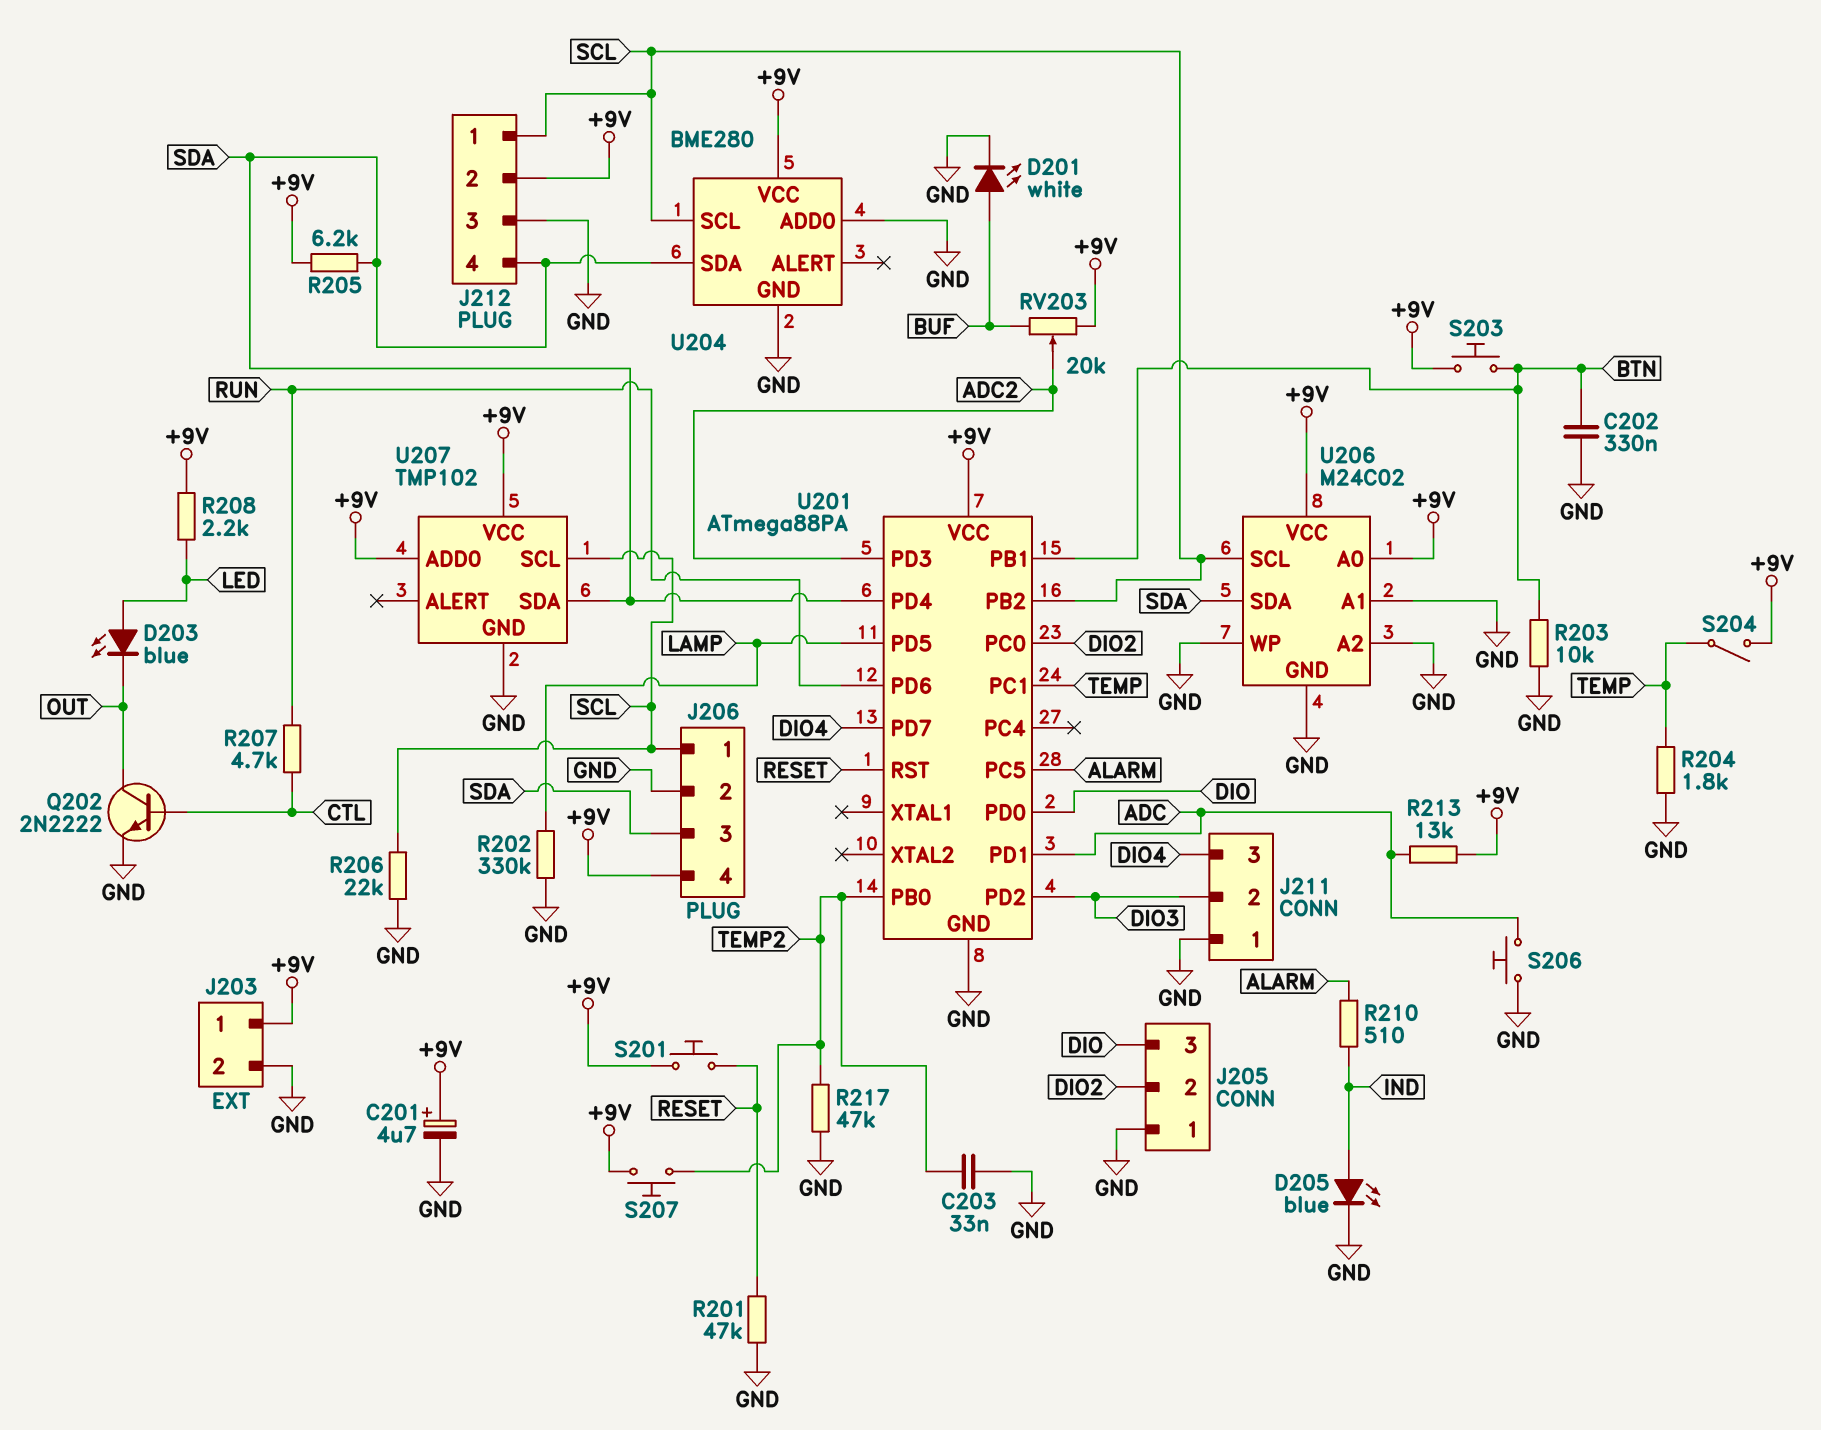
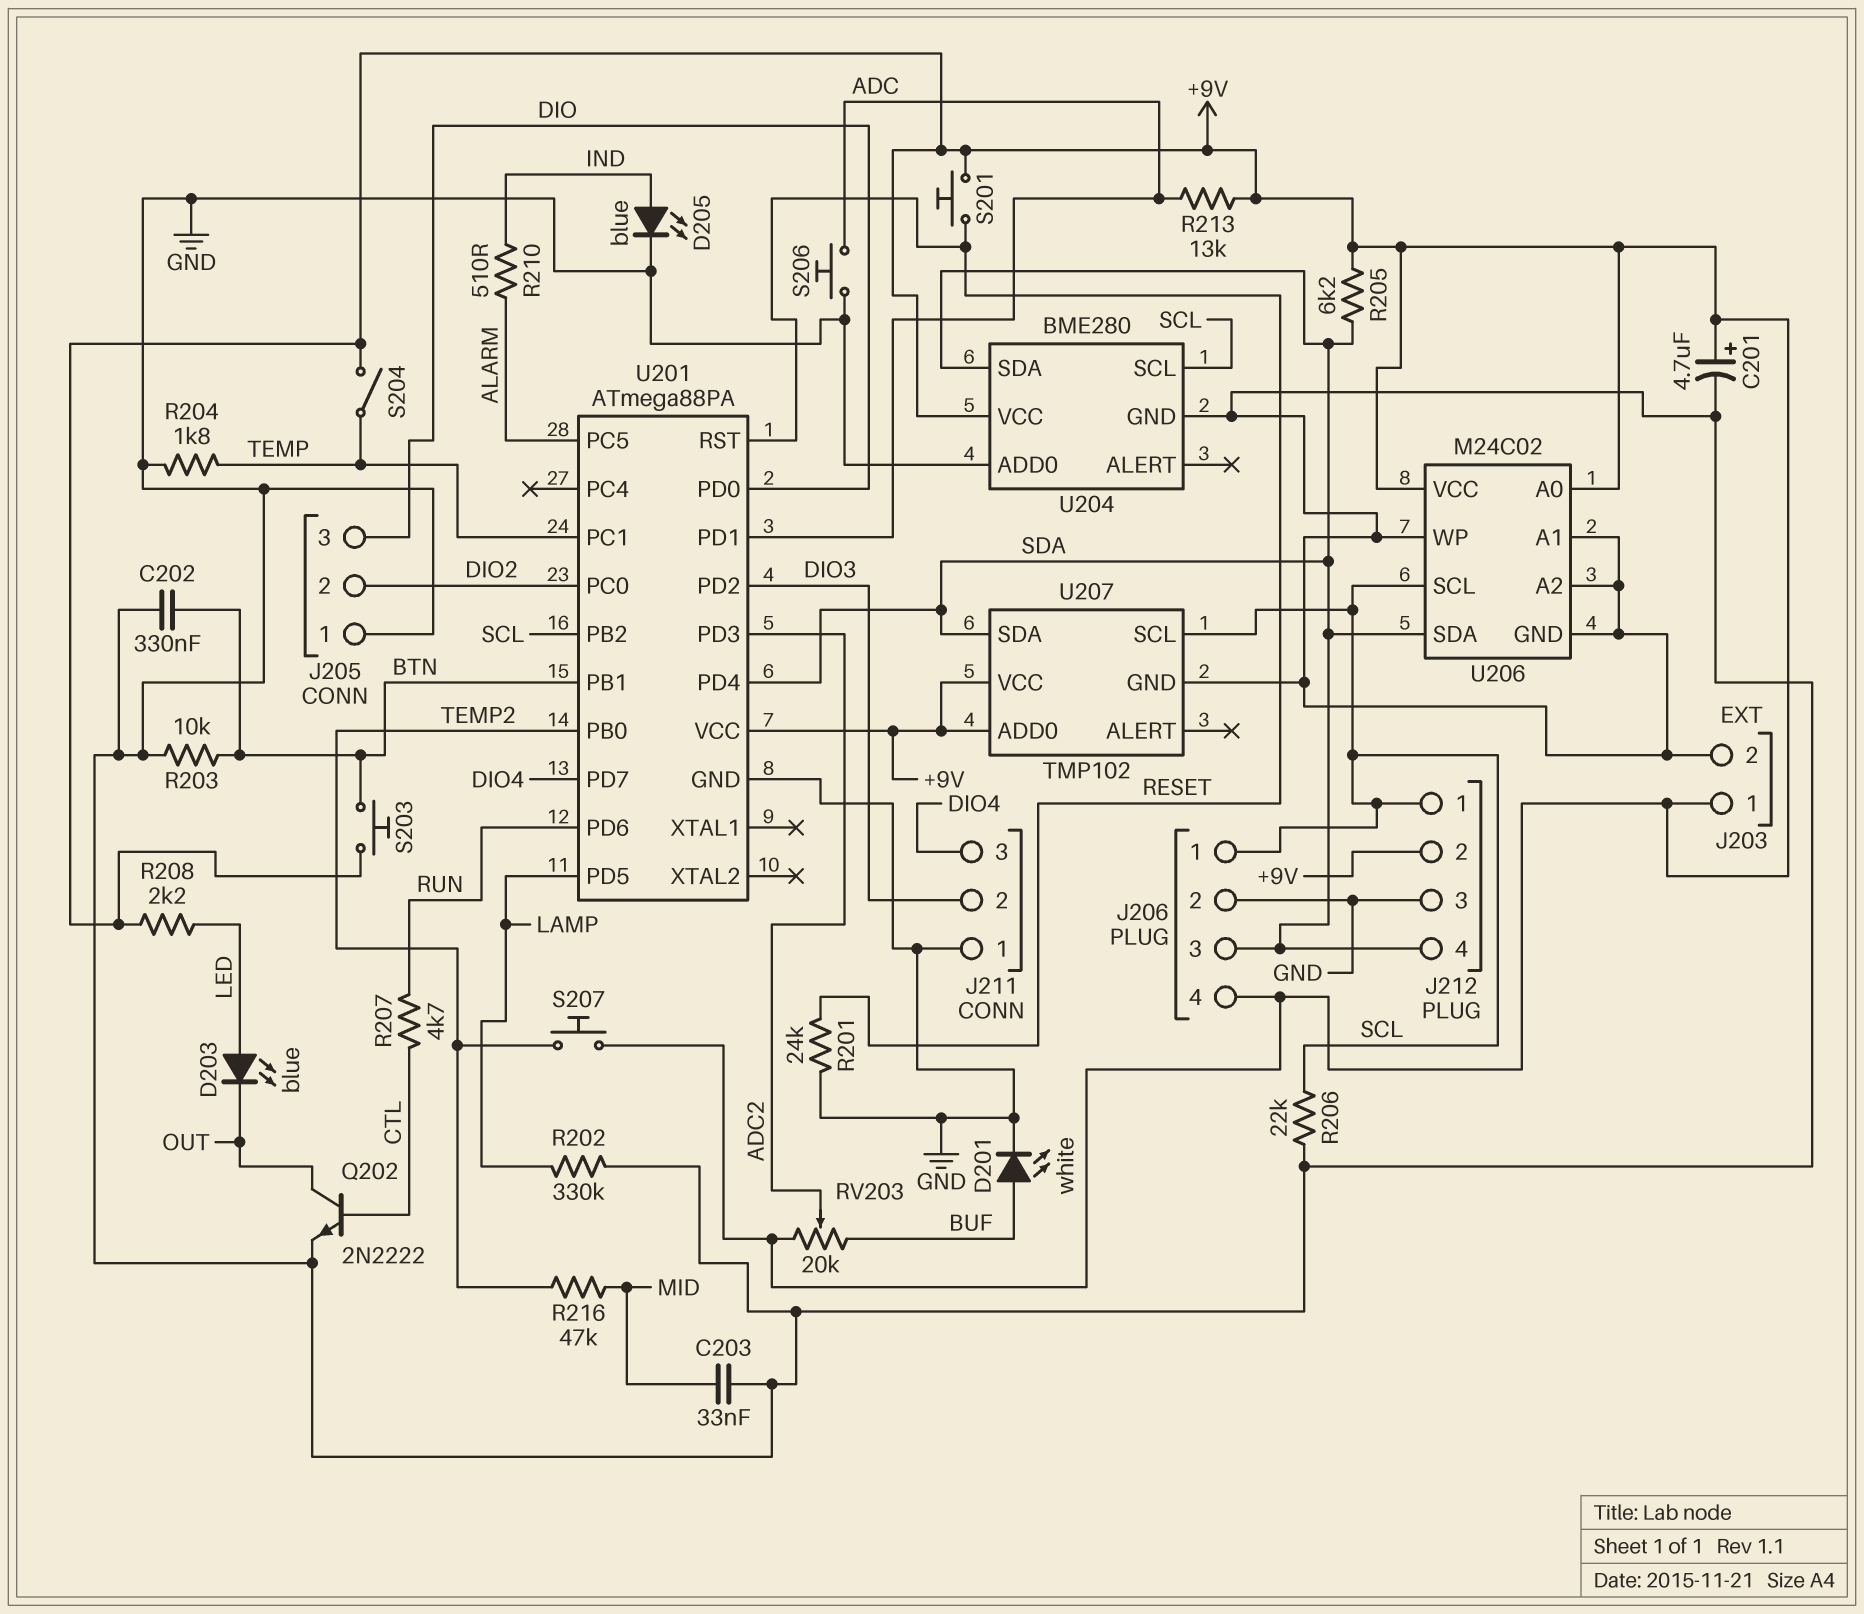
C203: 33nF (GND, TEMP2) -> 33nF (GND, MID)
R201: 47k (GND, RESET) -> 24k (GND, RESET)
R216: none -> 47k (MID, TEMP2)
R217: 47k (GND, TEMP2) -> none

